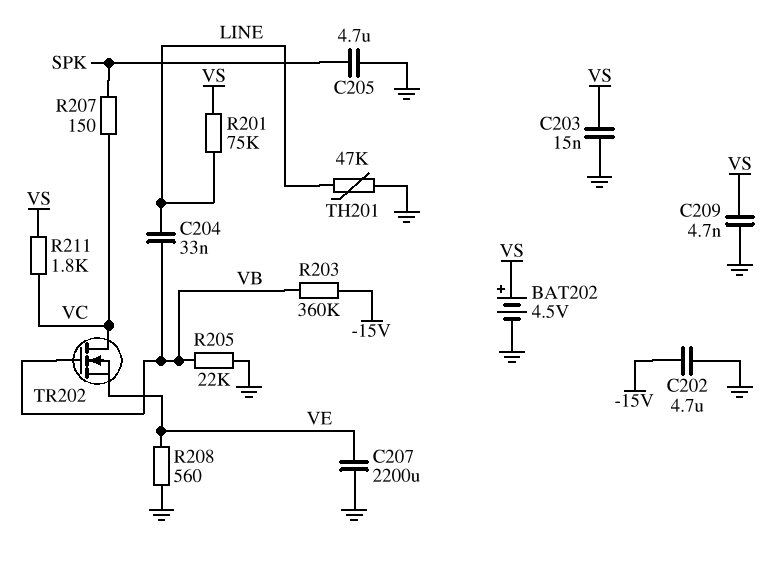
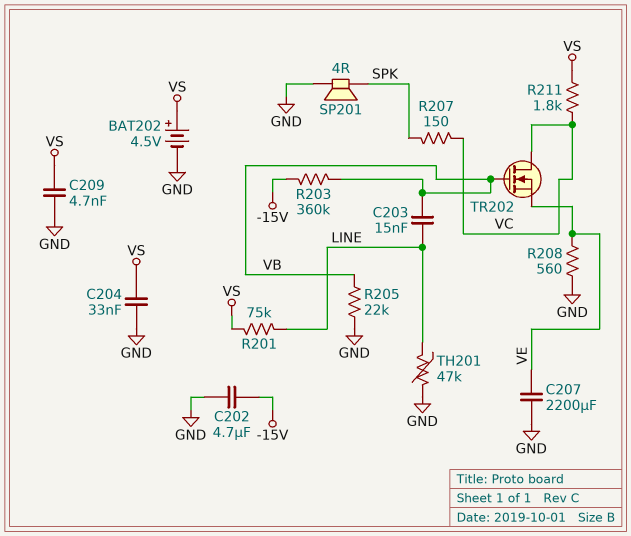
C203: 15nF (GND, VS) -> 15nF (LINE, VB)
C204: 33nF (LINE, VB) -> 33nF (GND, VS)
C205: 4.7uF (GND, SPK) -> none
SP201: none -> speaker 4R (GND, SPK)

